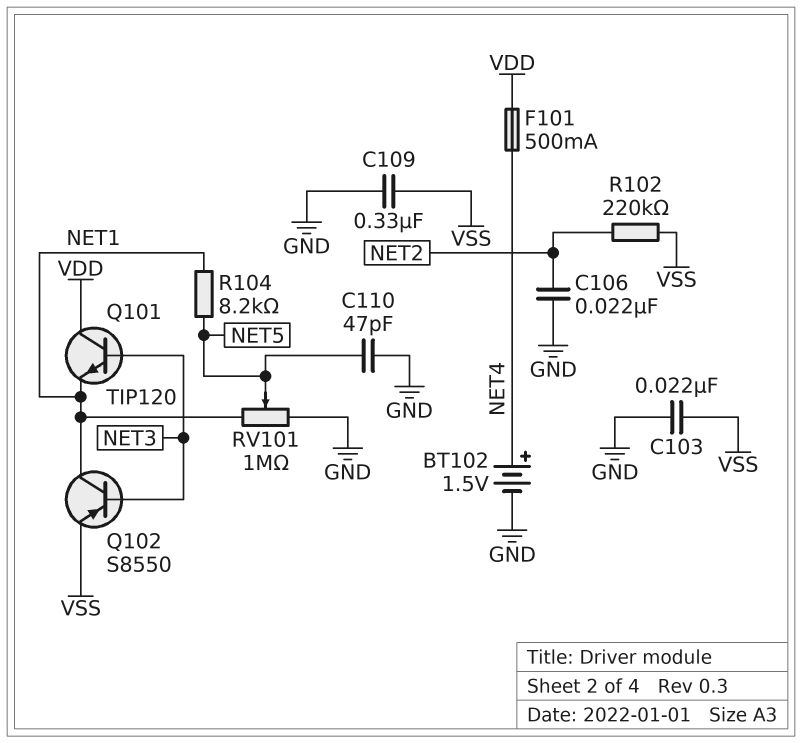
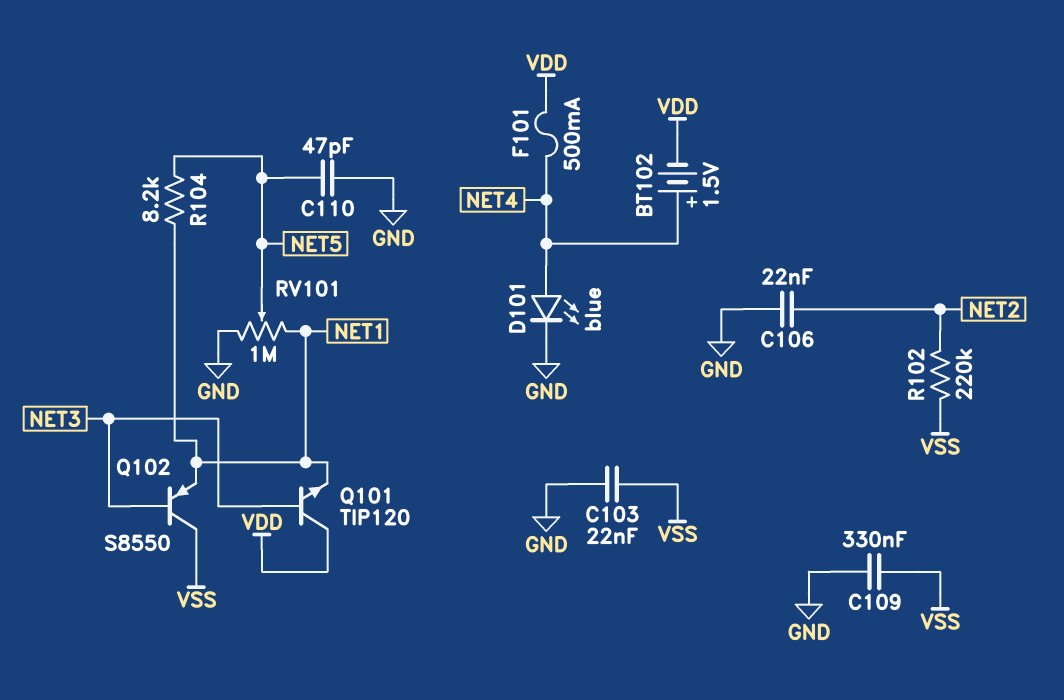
BT102: 1.5V (plus NET4, minus GND) -> 1.5V (plus NET4, minus VDD)
D101: none -> LED blue (A NET4, K GND)
Q102: PNP S8550 (B NET3, C NET1, E VSS) -> PNP S8550 (B NET3, C VSS, E NET1)

